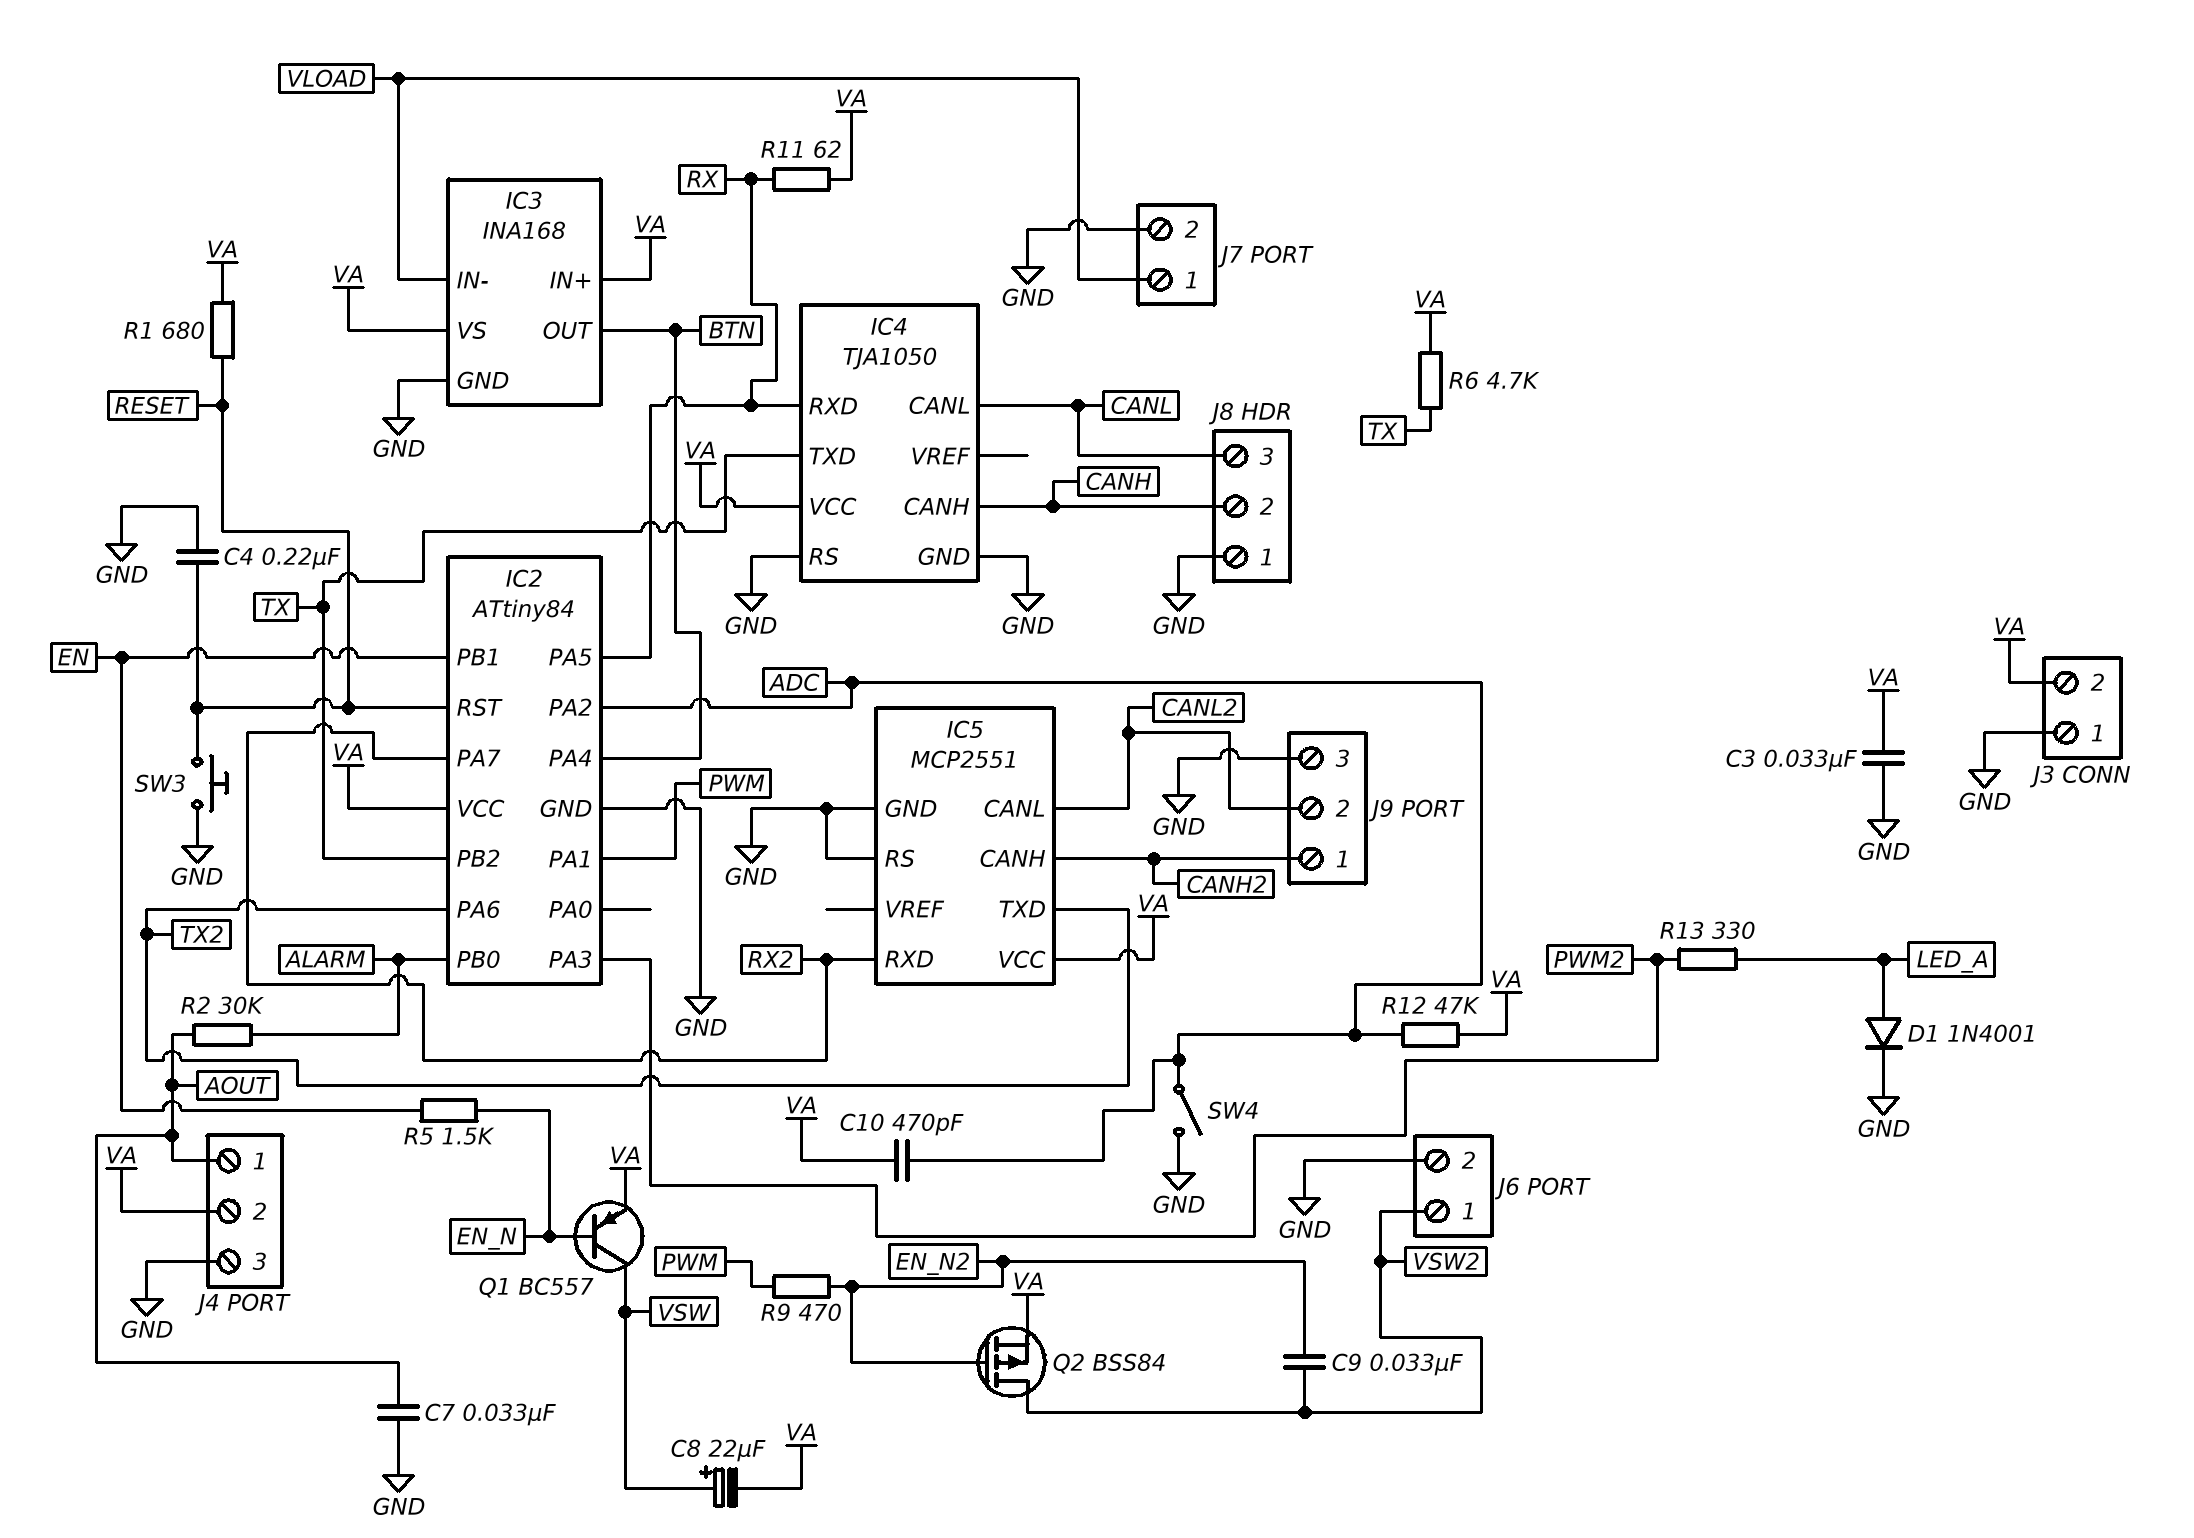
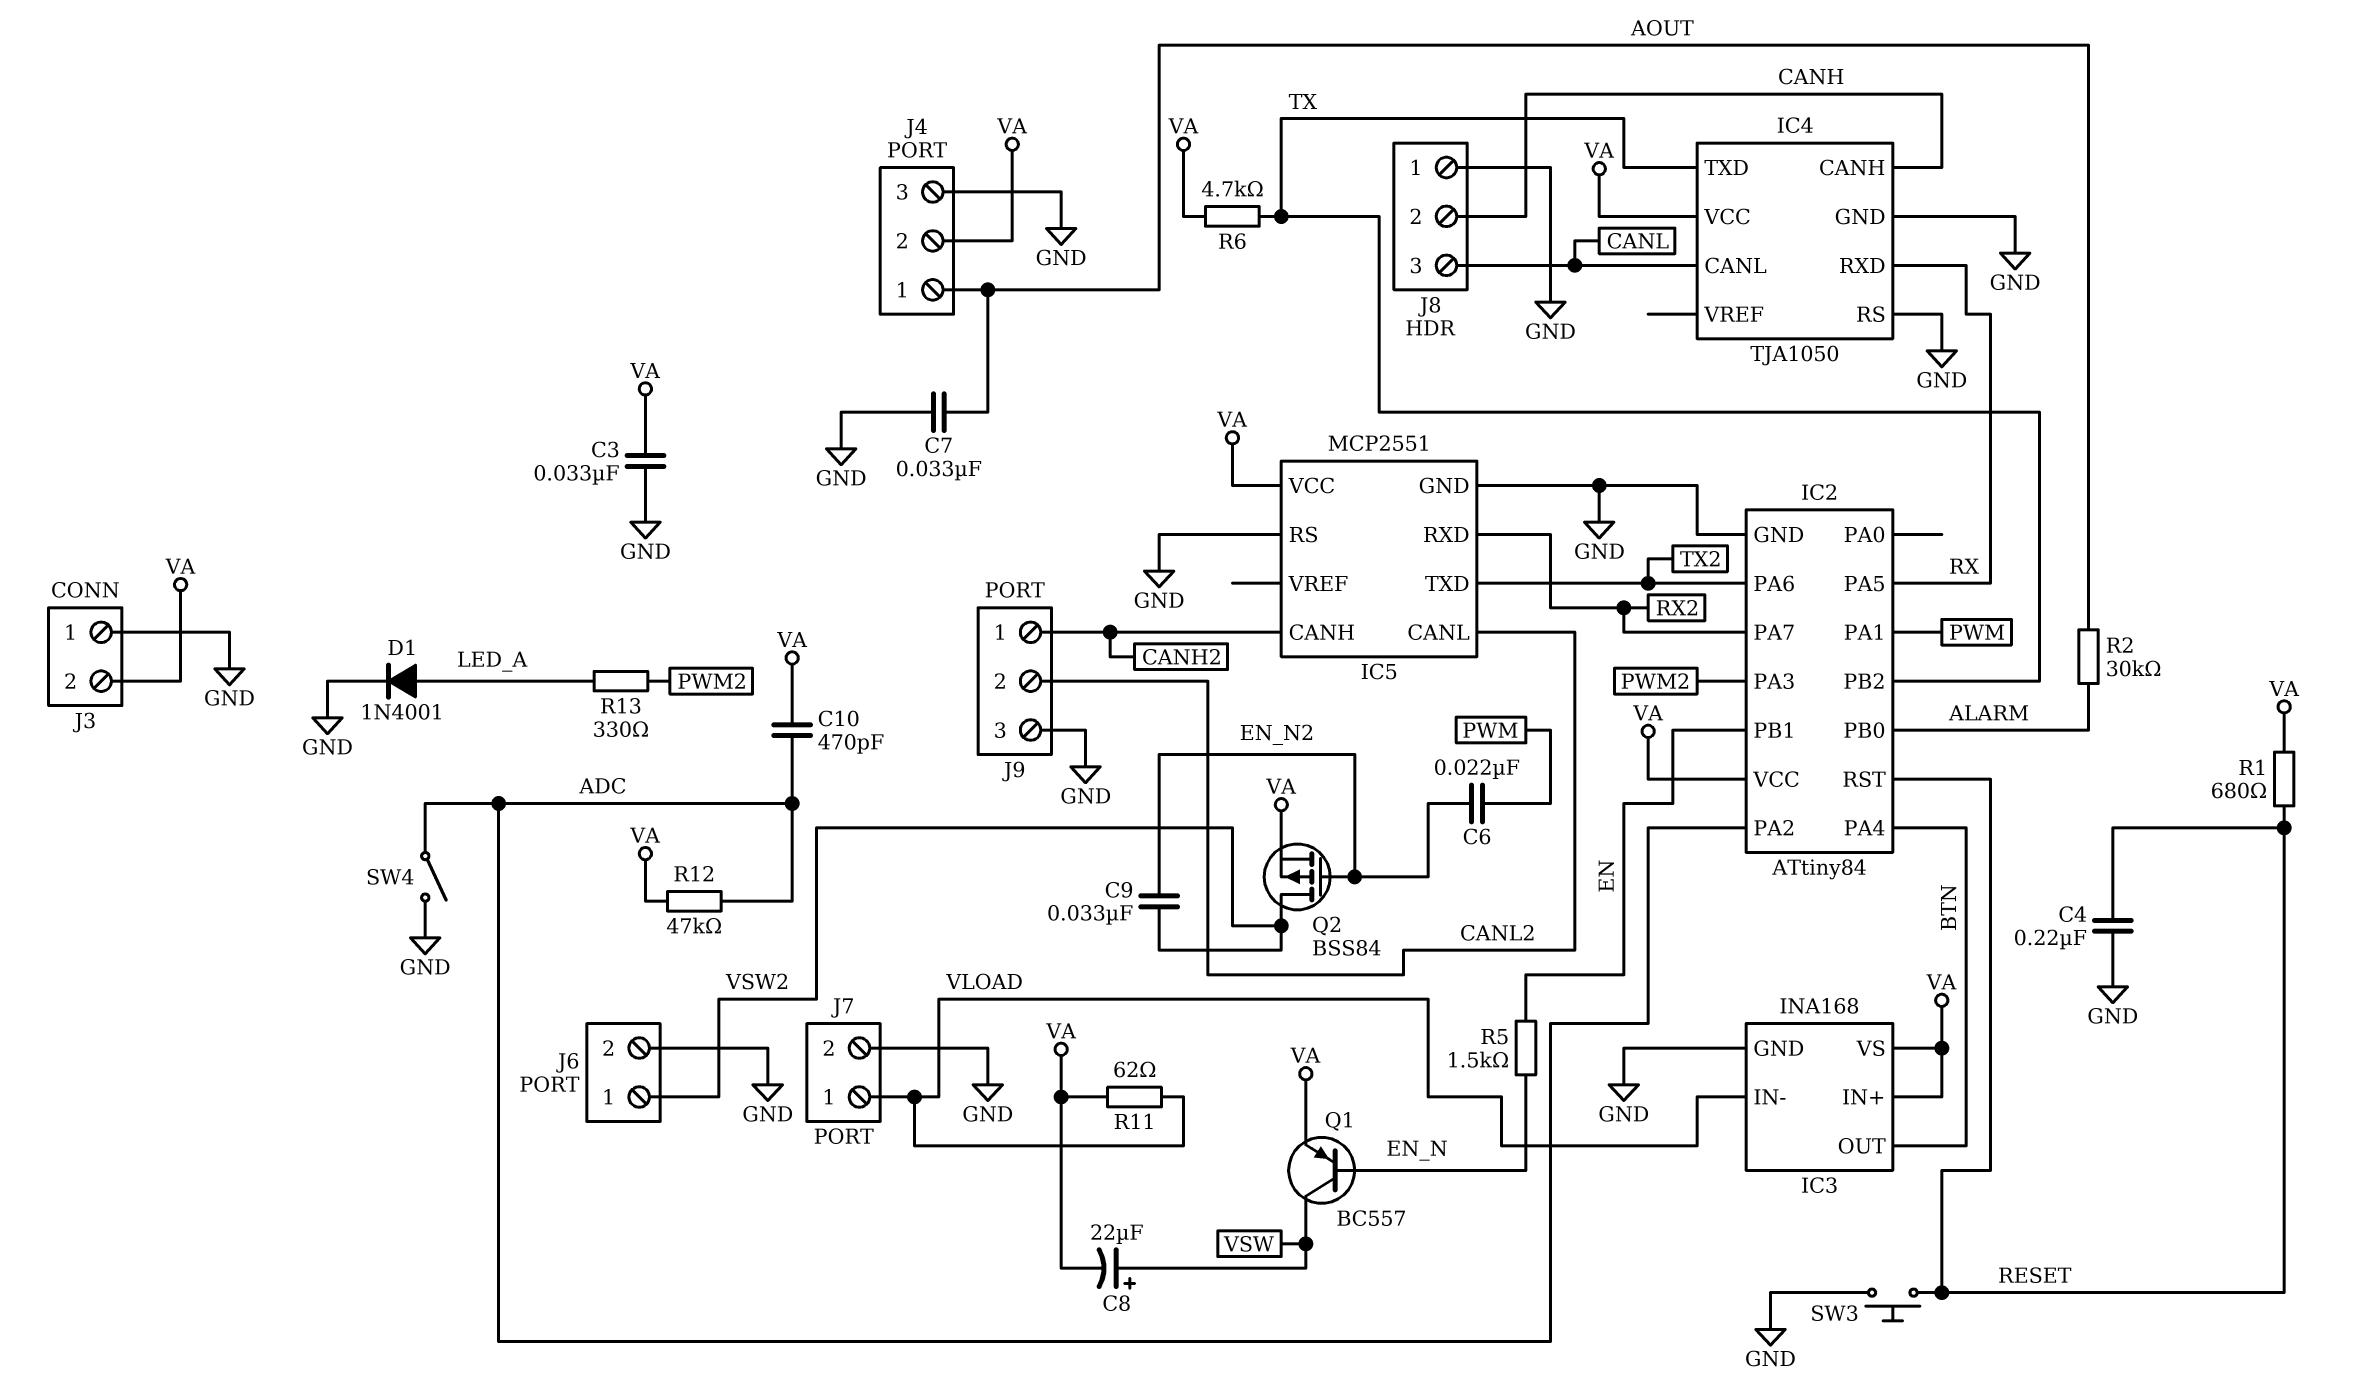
C6: none -> 22nF (EN_N2, PWM)
R9: 470 (EN_N2, PWM) -> none
R11: 62 (RX, VA) -> 62 (VA, VLOAD)

